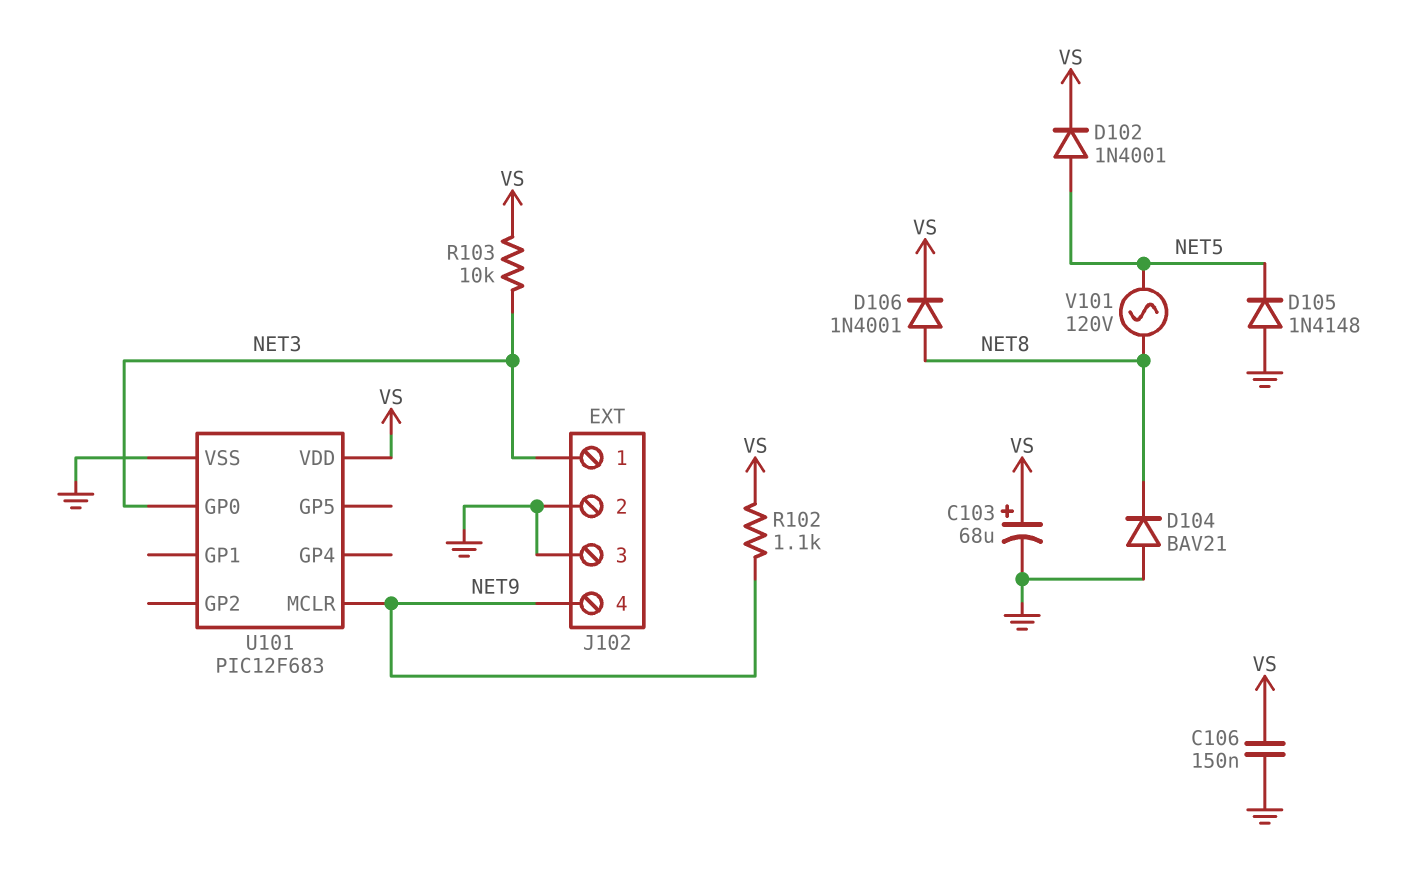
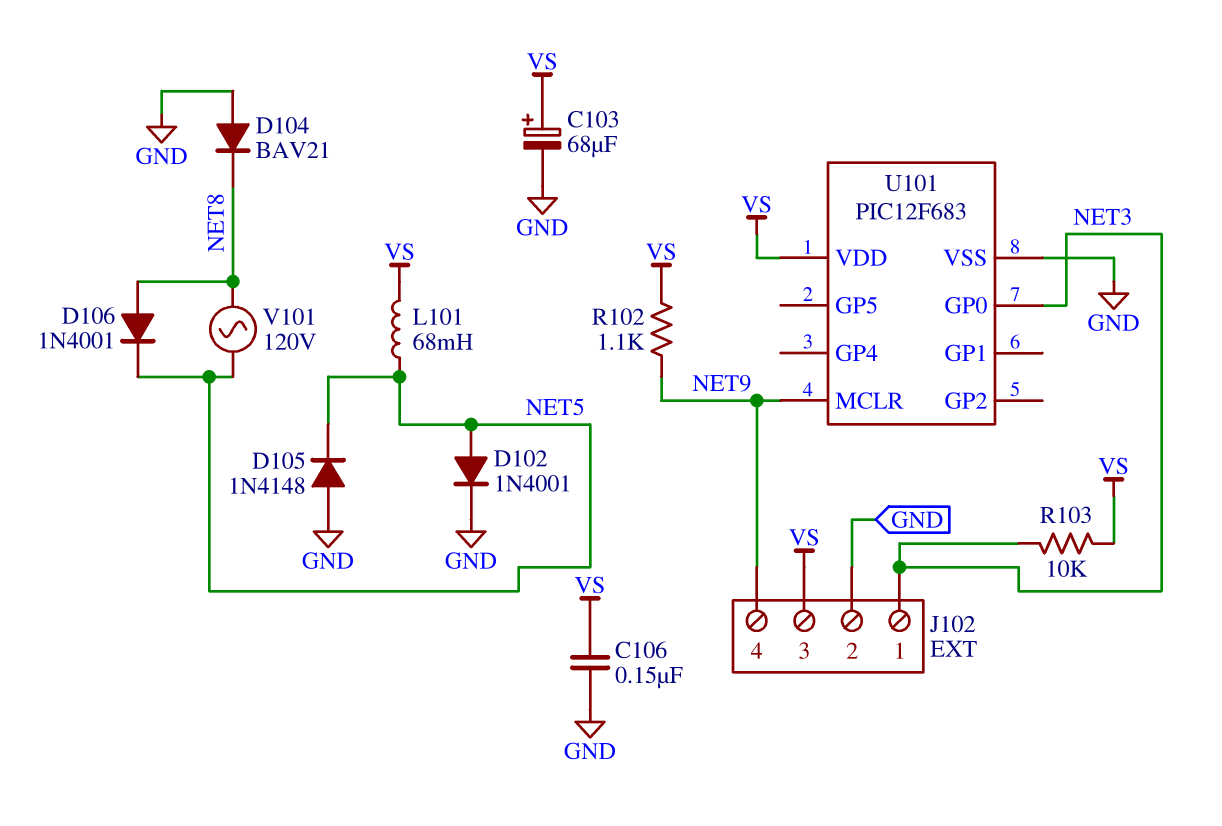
D102: diode 1N4001 (A NET5, K VS) -> diode 1N4001 (A NET5, K GND)
D106: diode 1N4001 (A NET8, K VS) -> diode 1N4001 (A NET8, K NET5)
J102 pin 3: GND -> VS
L101: none -> 68mH (NET5, VS)

